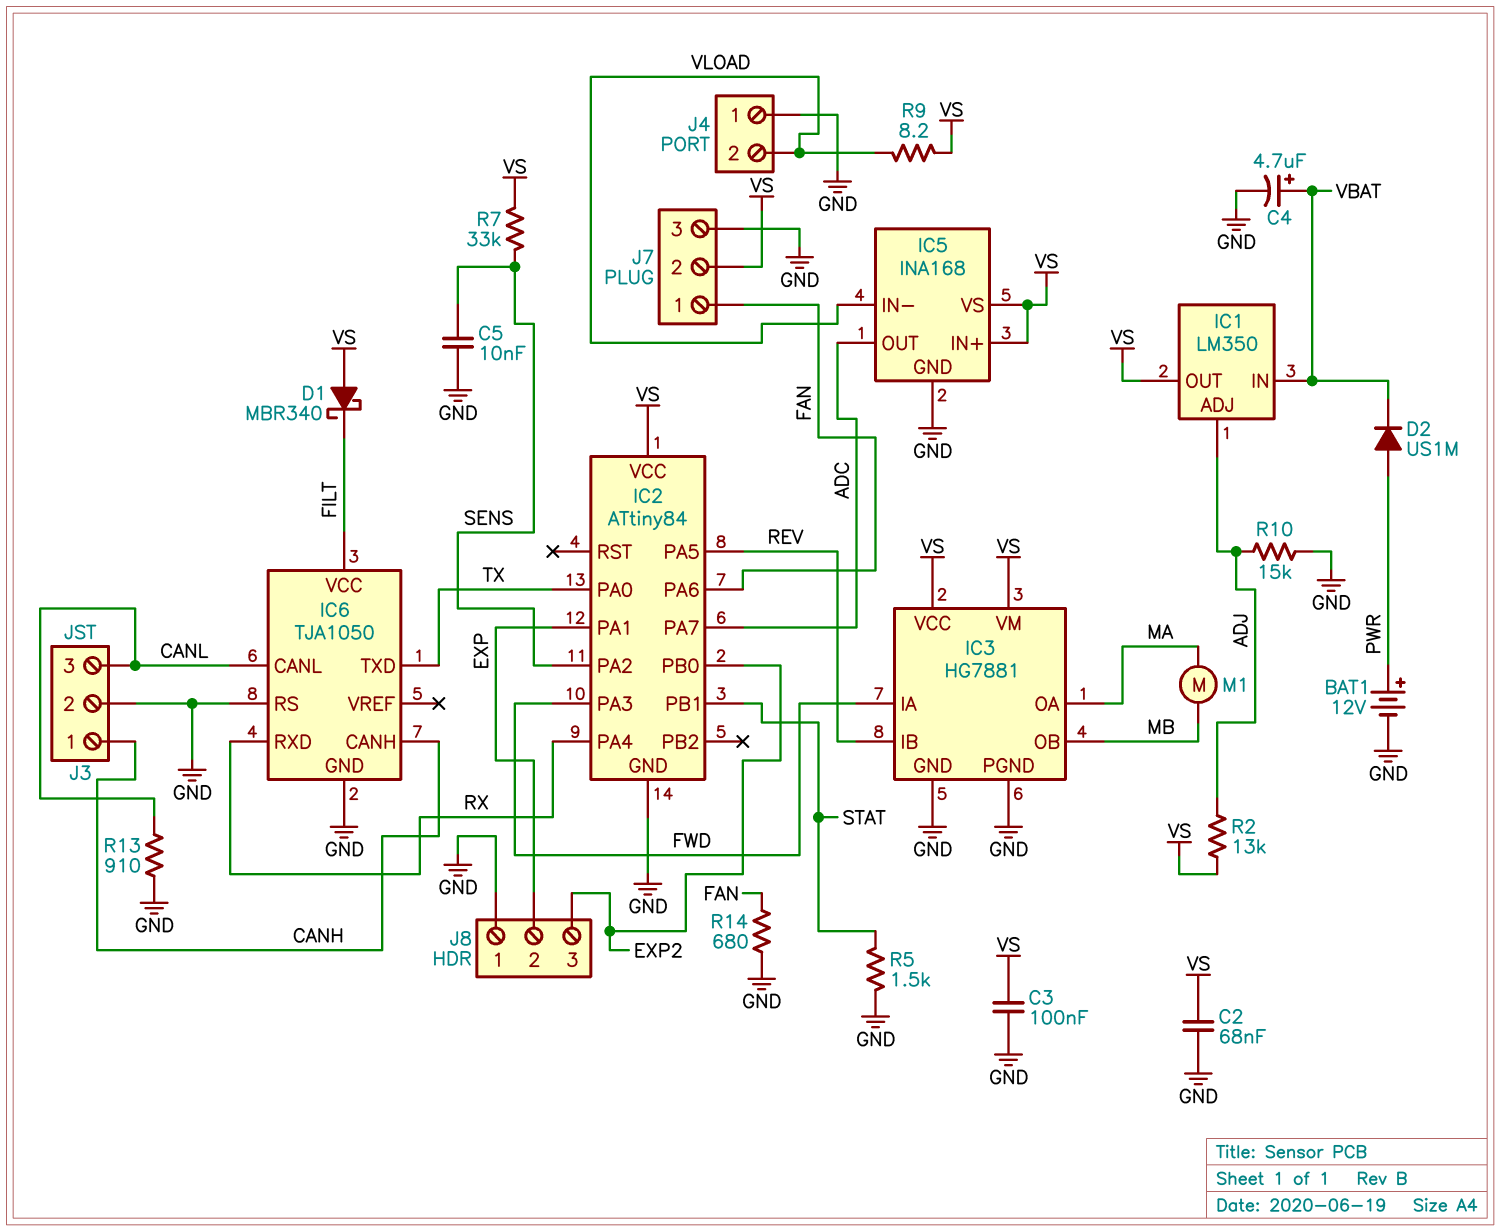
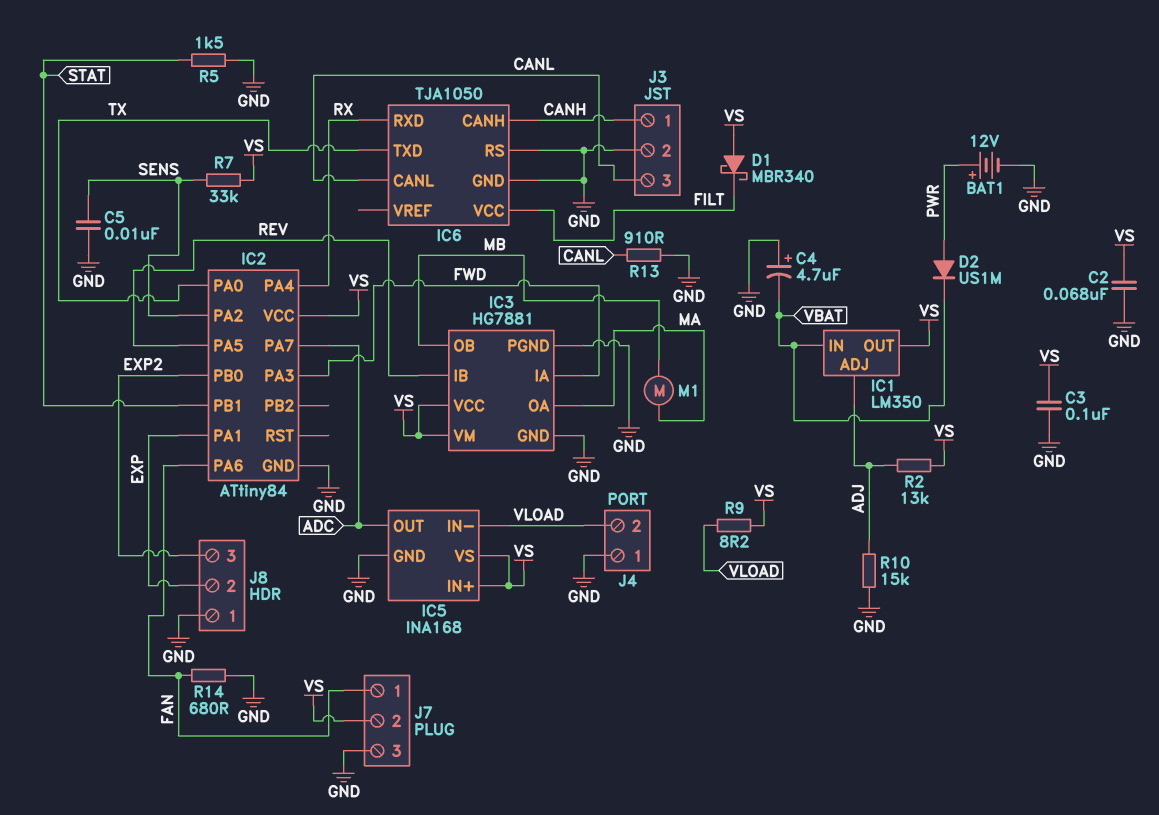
C4: 4.7uF (plus VBAT, minus GND) -> 4.7uF (plus GND, minus VBAT)

